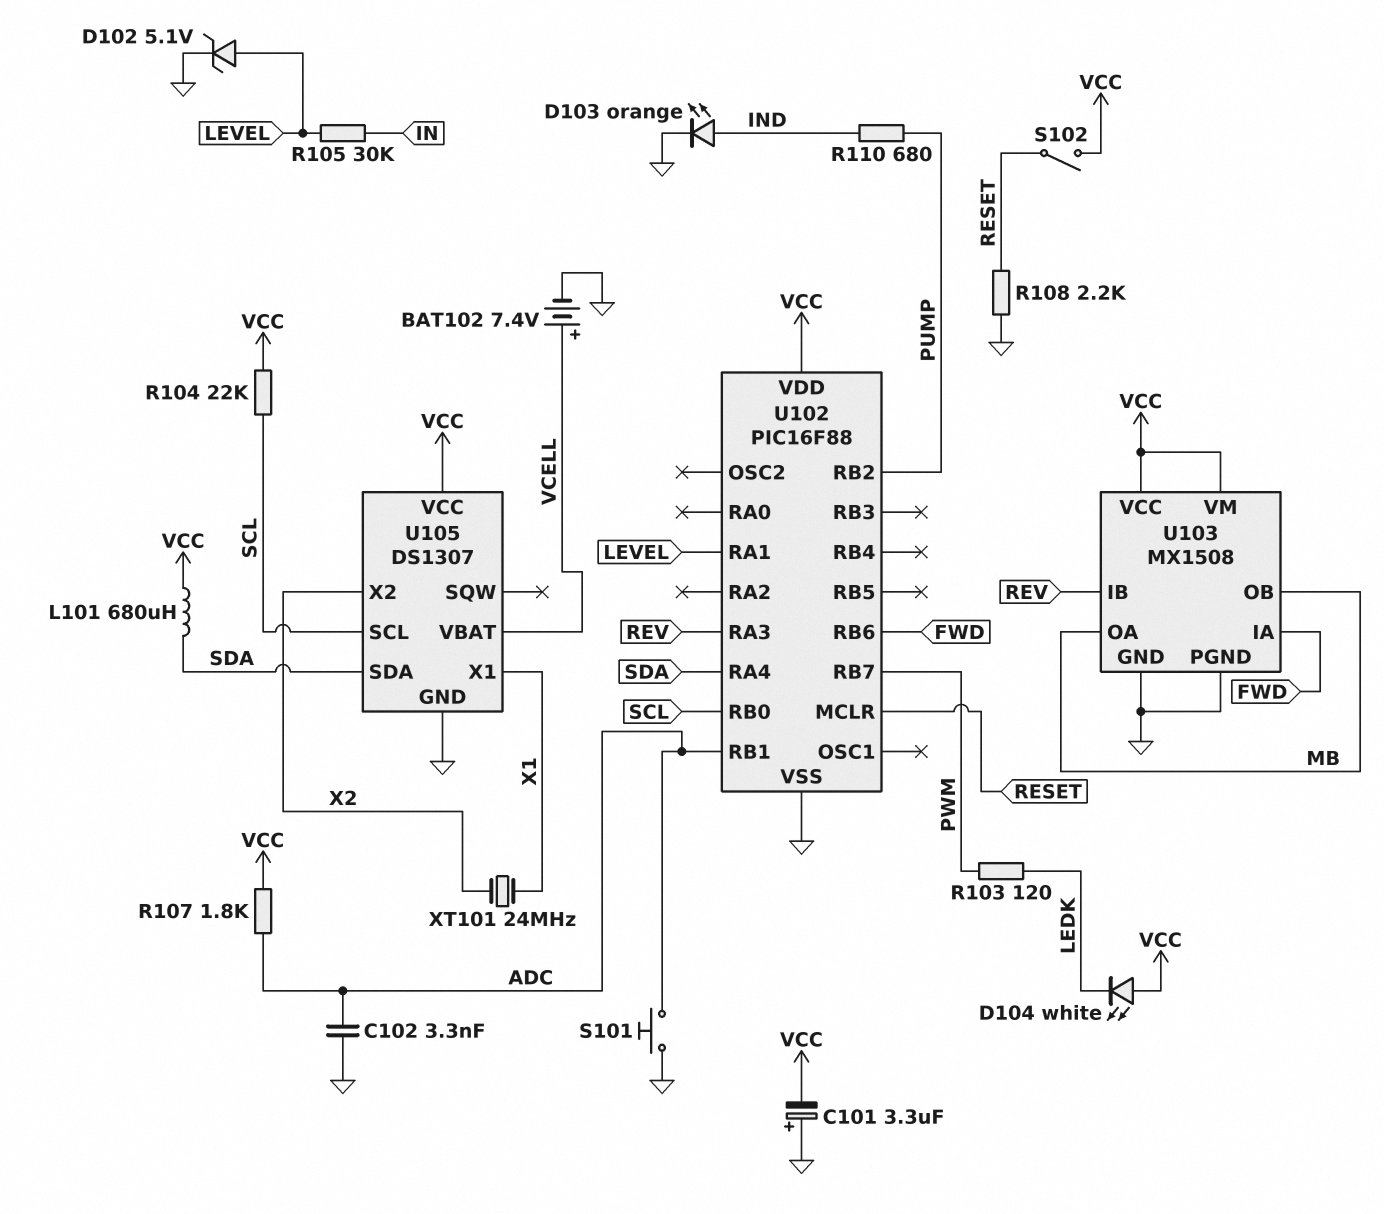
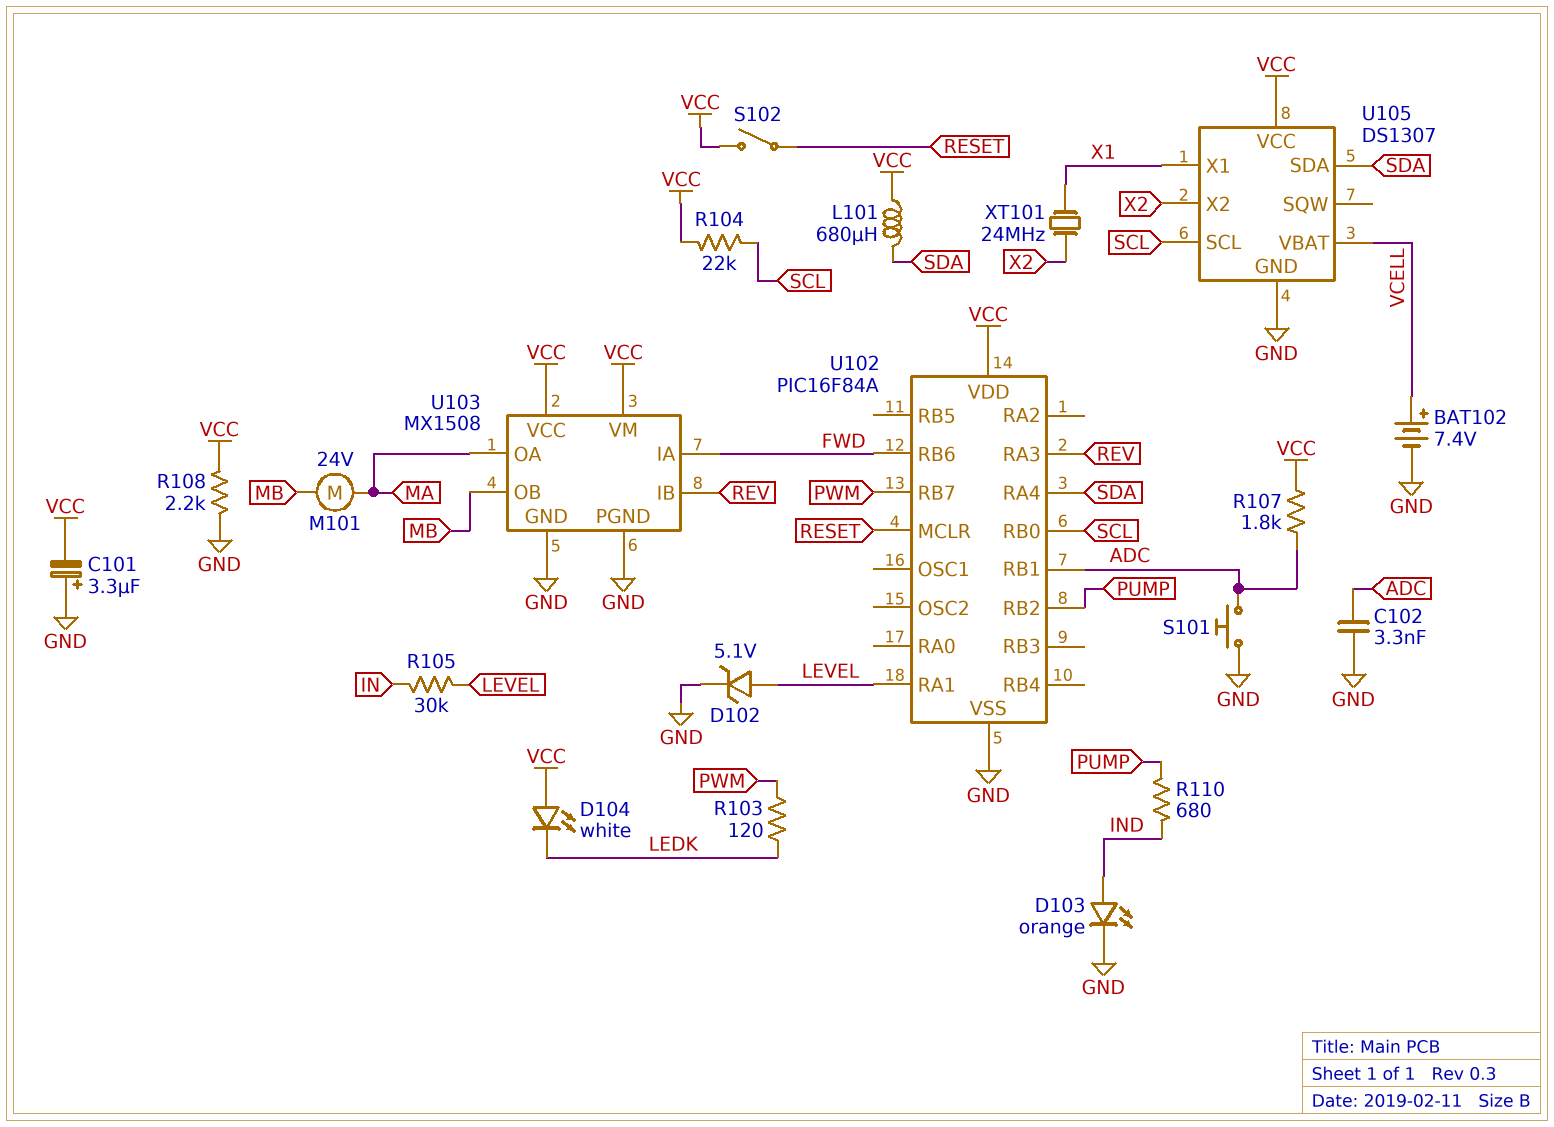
M101: none -> motor 24V (MA, MB)
R108: 2.2k (GND, RESET) -> 2.2k (GND, VCC)
U102: PIC16F88 -> PIC16F84A
U103 pin OA: MB -> MA

